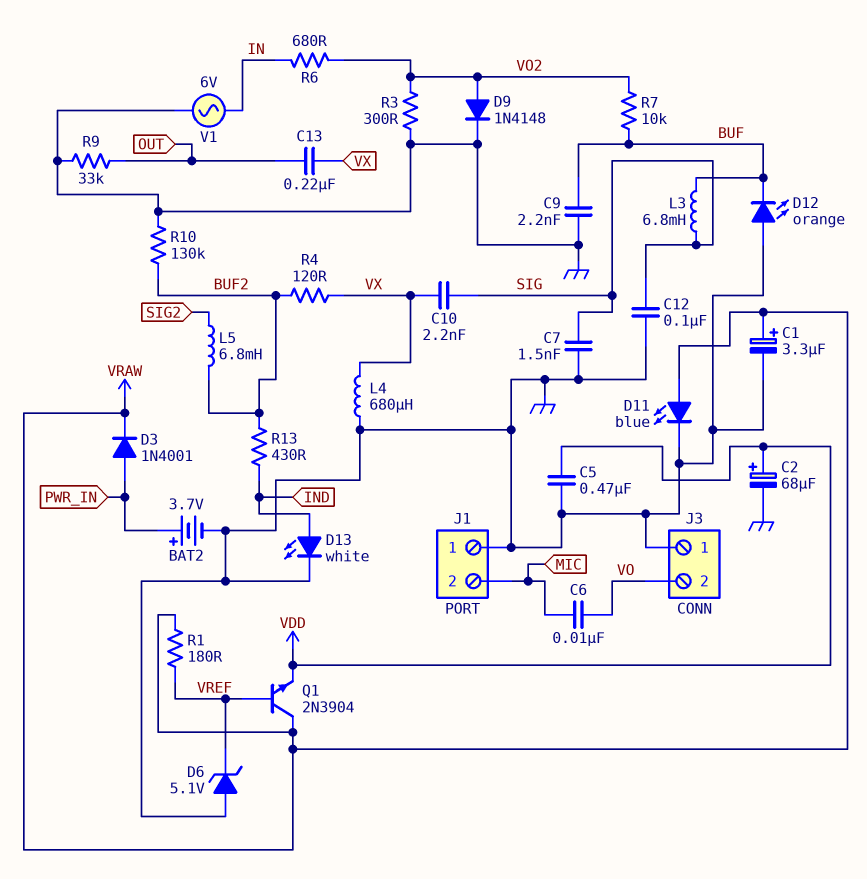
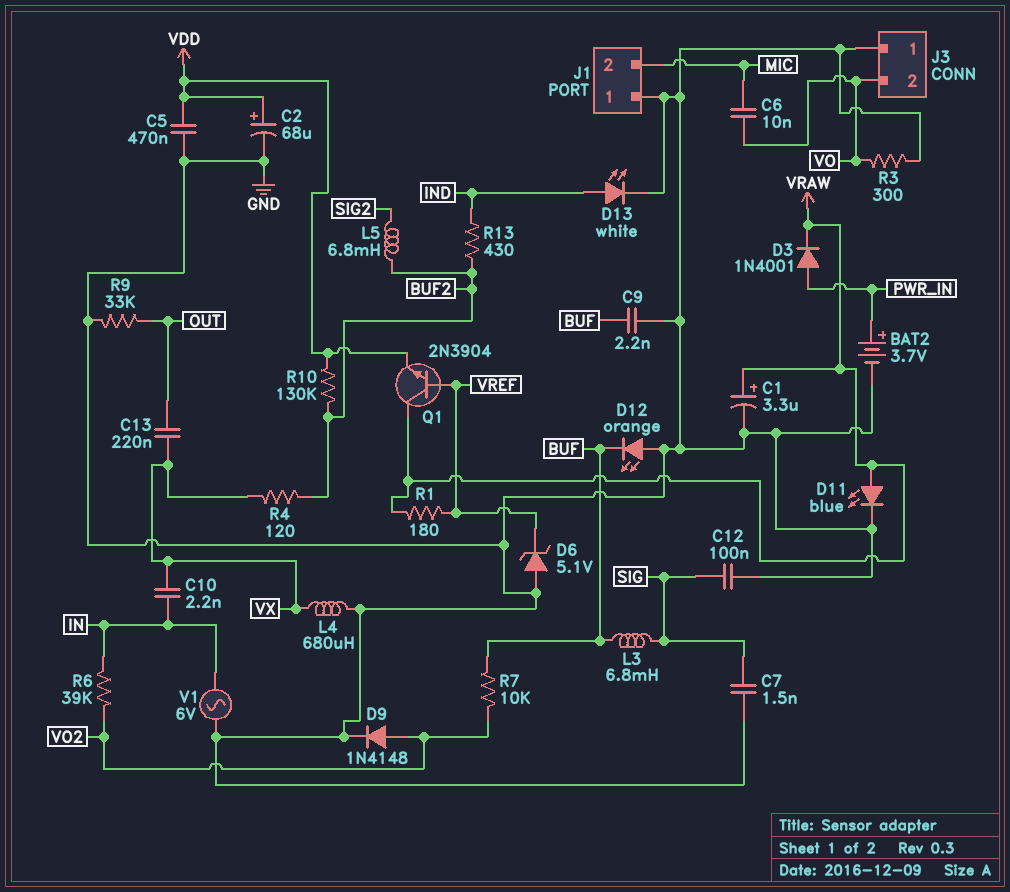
C10: 2.2nF (SIG, VX) -> 2.2nF (IN, VX)
R3: 300 (GND, VO2) -> 300 (GND, VO)
R6: 680 (IN, VO2) -> 39k (IN, VO2)
R10: 130k (BUF2, GND) -> 130k (BUF2, VDD)

